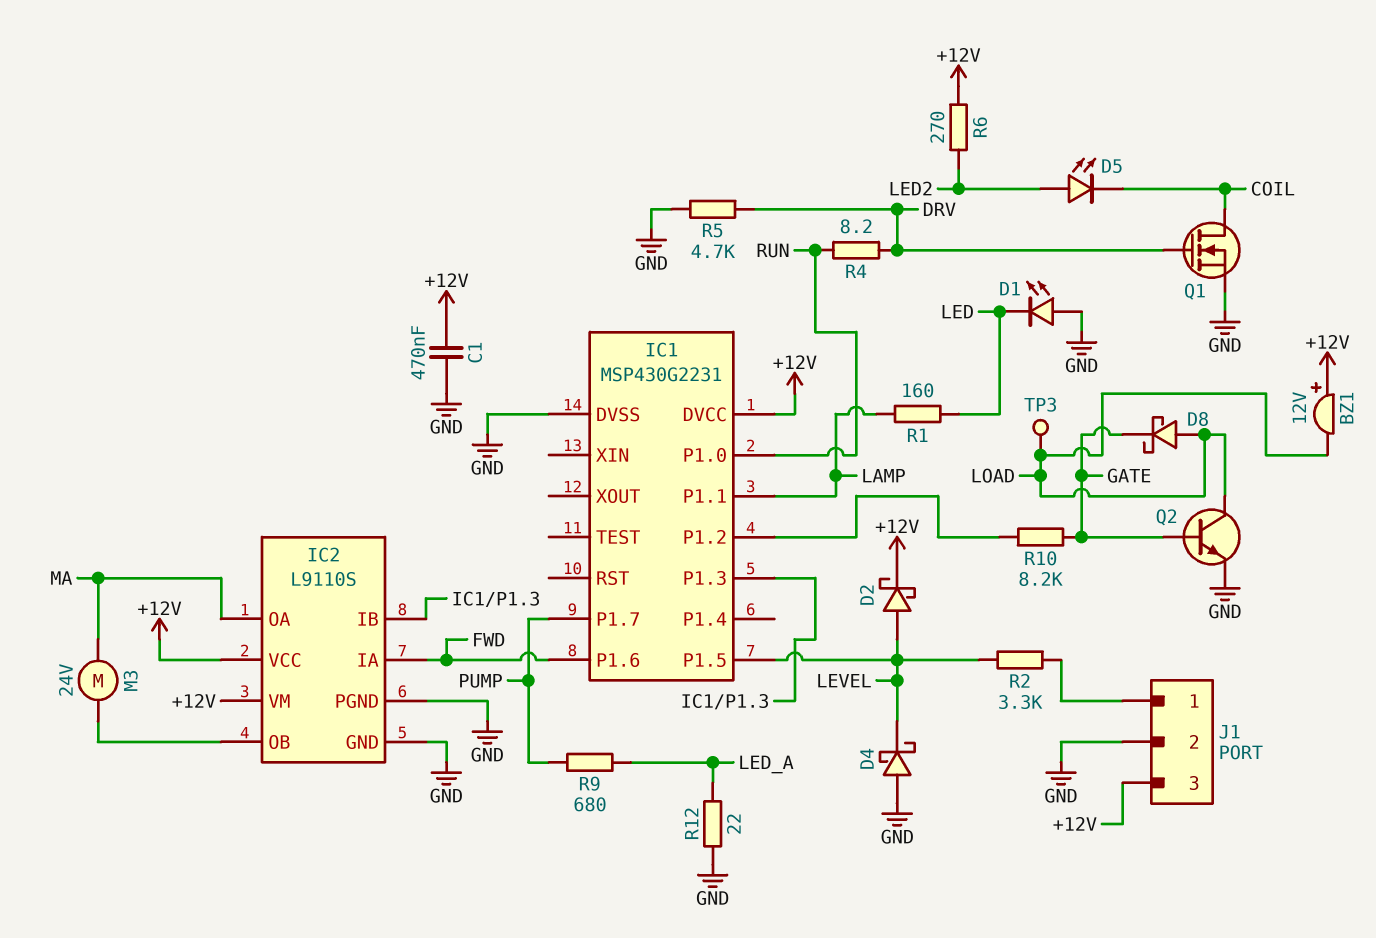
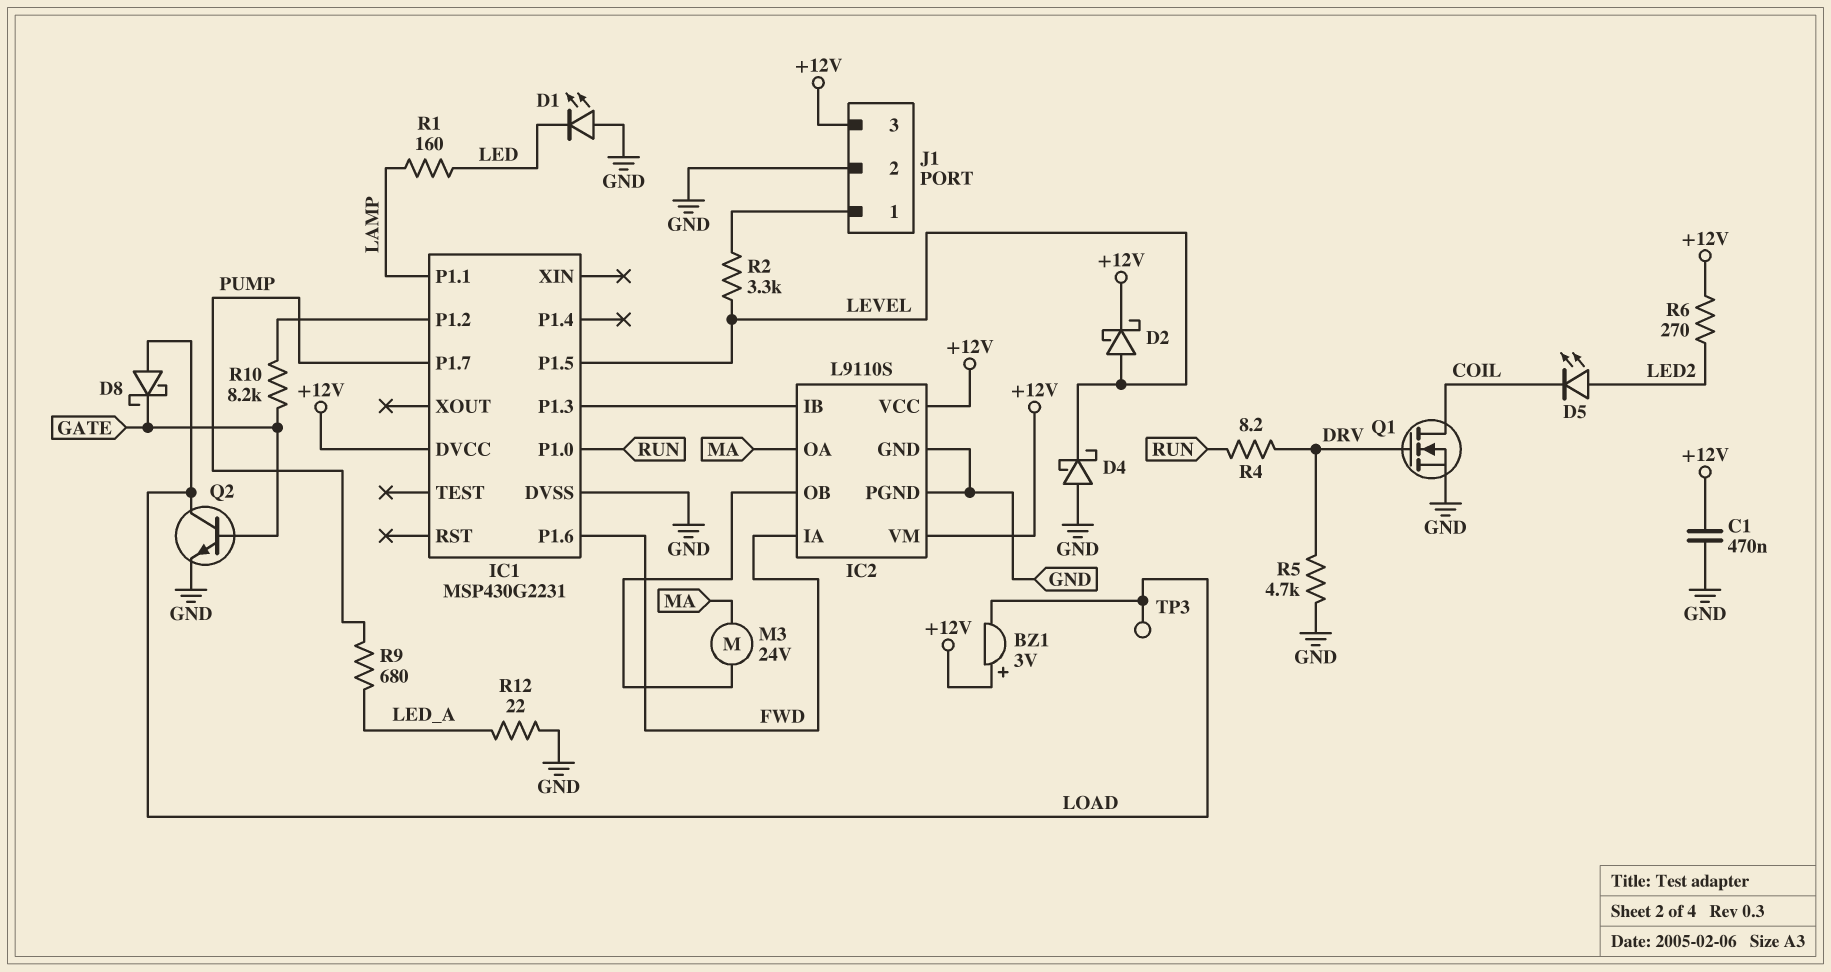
BZ1: buzzer 12V (plus +12V, minus LOAD) -> buzzer 3V (plus +12V, minus LOAD)

